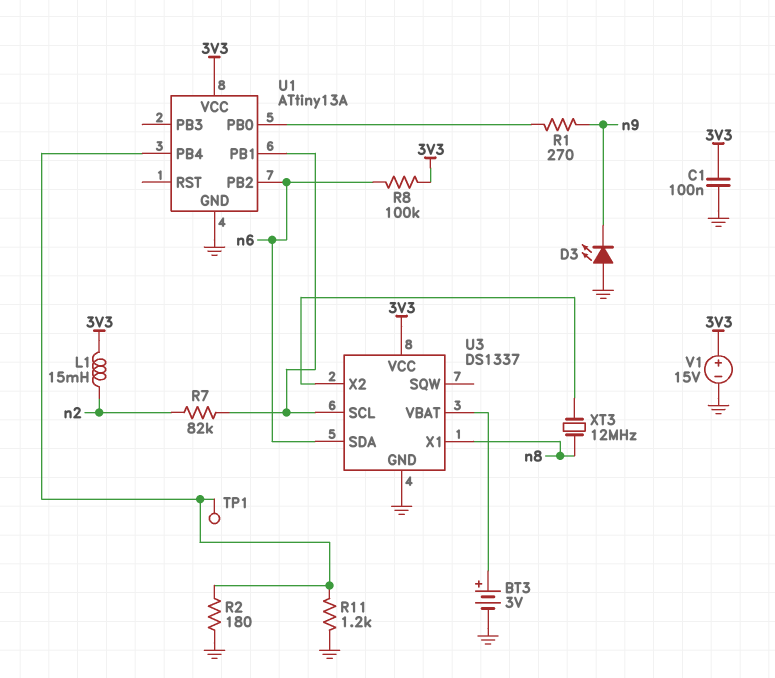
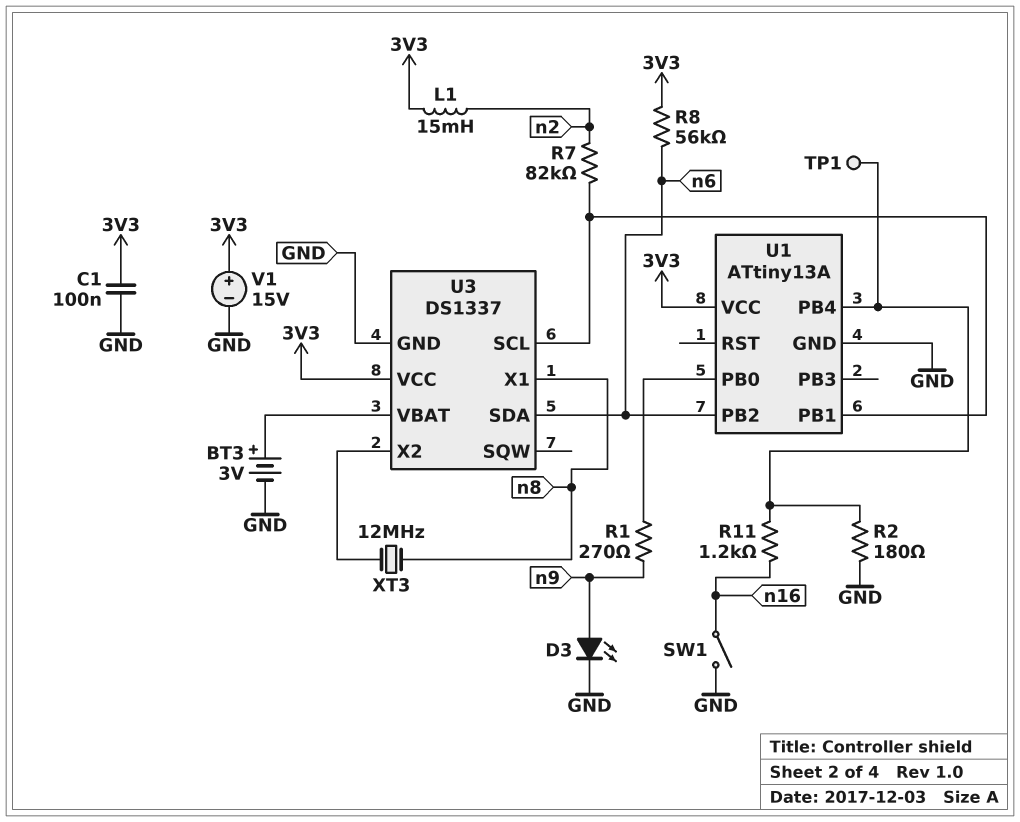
D3: LED (A GND, K n9) -> LED (A n9, K GND)
R8: 100k (3V3, n6) -> 56k (3V3, n6)
R11: 1.2k (GND, U1/PB4) -> 1.2k (U1/PB4, n16)
SW1: none -> switch (GND, n16)

